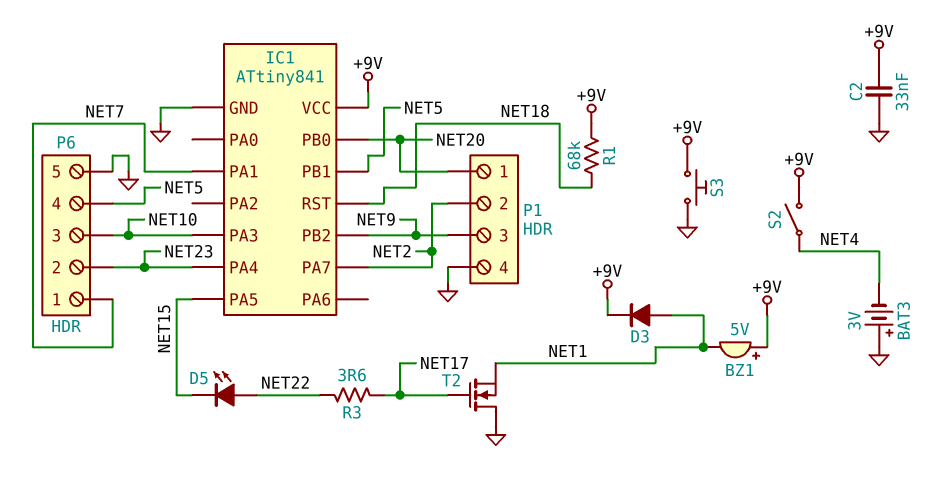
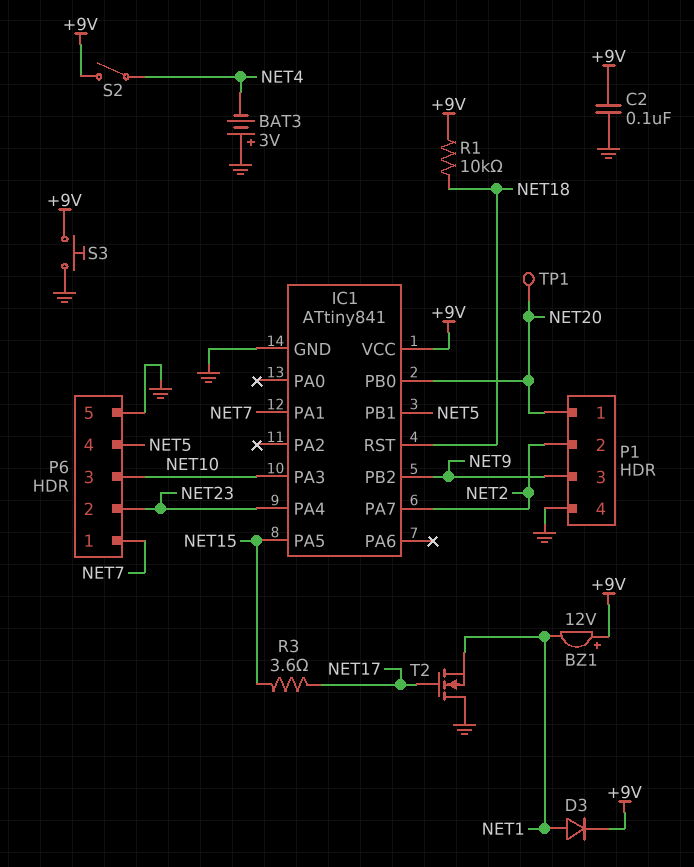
BZ1: buzzer 5V (plus +9V, minus NET1) -> buzzer 12V (plus +9V, minus NET1)
C2: 33nF (+9V, GND) -> 100nF (+9V, GND)
D5: LED (A NET22, K NET15) -> none
R1: 68k (+9V, NET18) -> 10k (+9V, NET18)
R3: 3.6 (NET17, NET22) -> 3.6 (NET15, NET17)
TP1: none -> test point (NET20)

